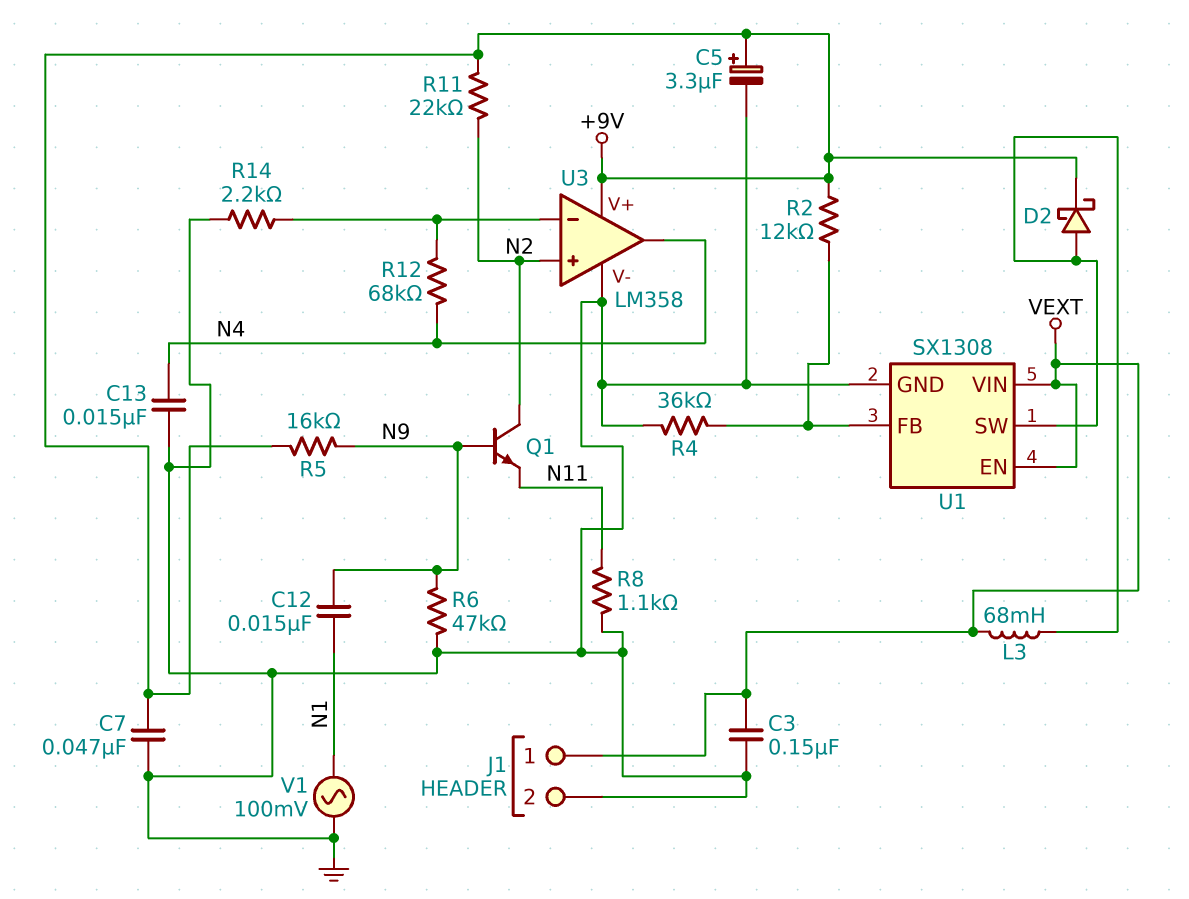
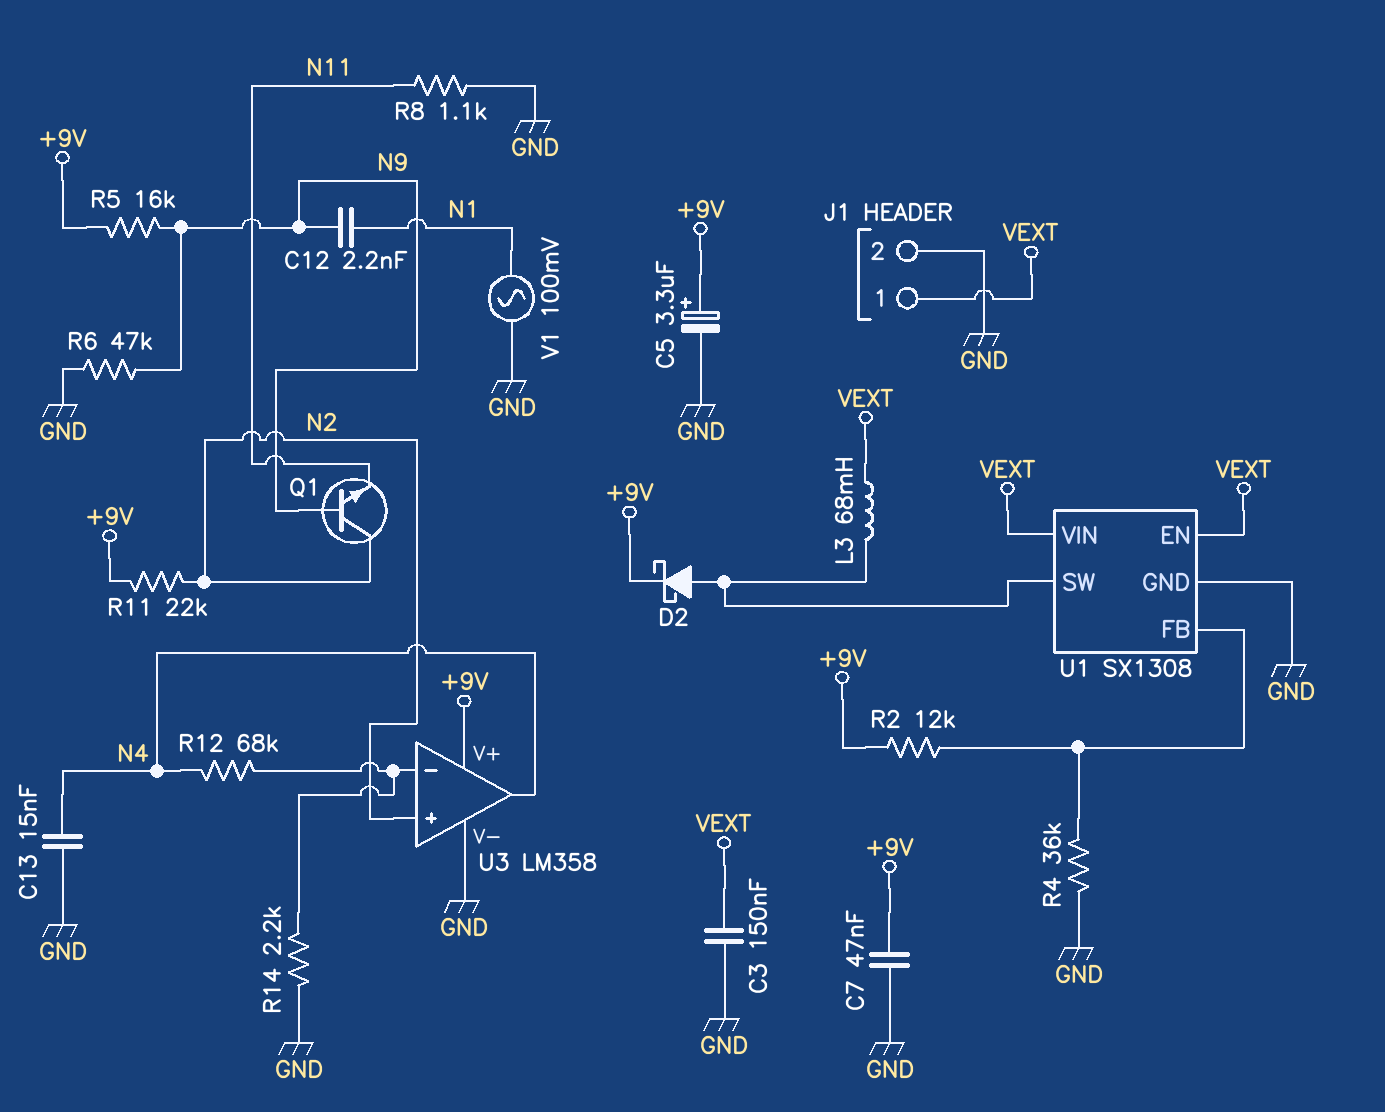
C12: 15nF (N1, N9) -> 2.2nF (N1, N9)

